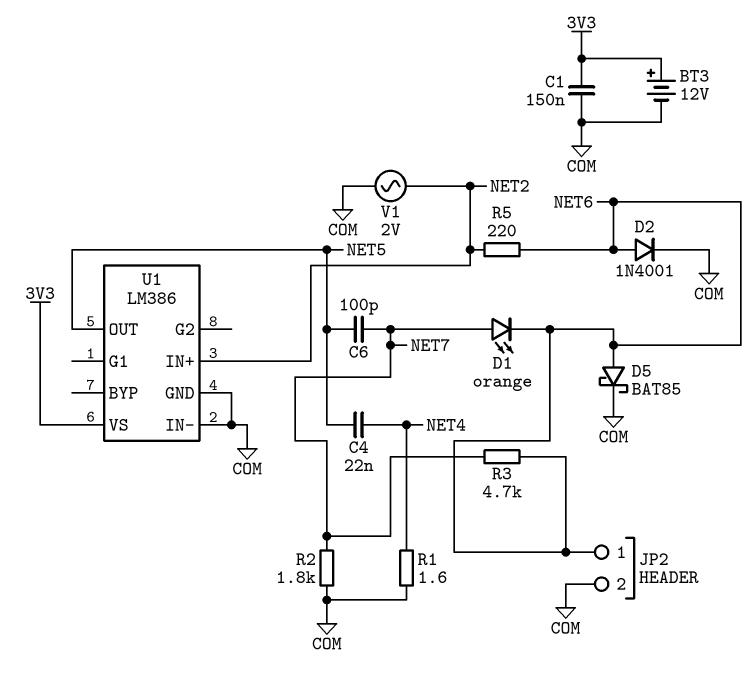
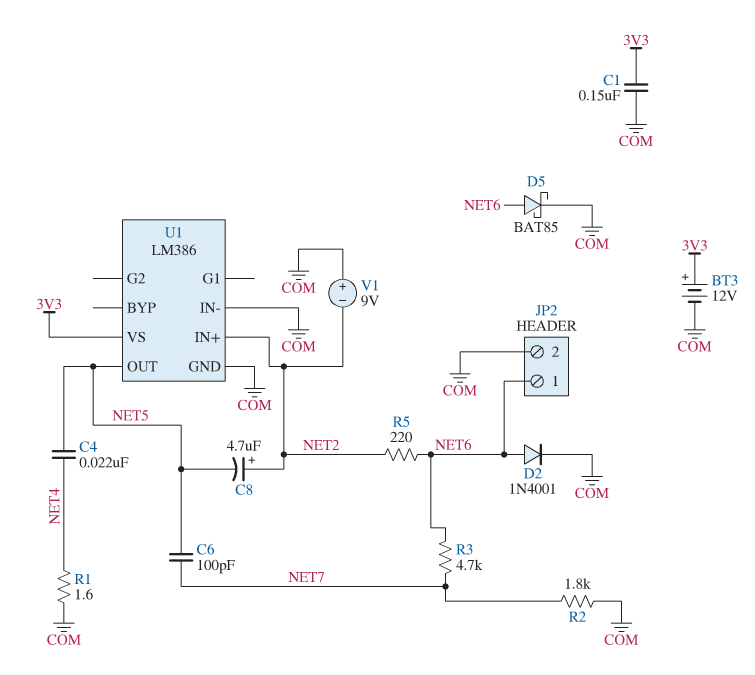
C8: none -> 4.7uF (plus NET2, minus NET5)
D1: LED orange (A NET7, K NET6) -> none
V1: AC 2V (COM, NET2) -> 9V (plus COM, minus NET2)

